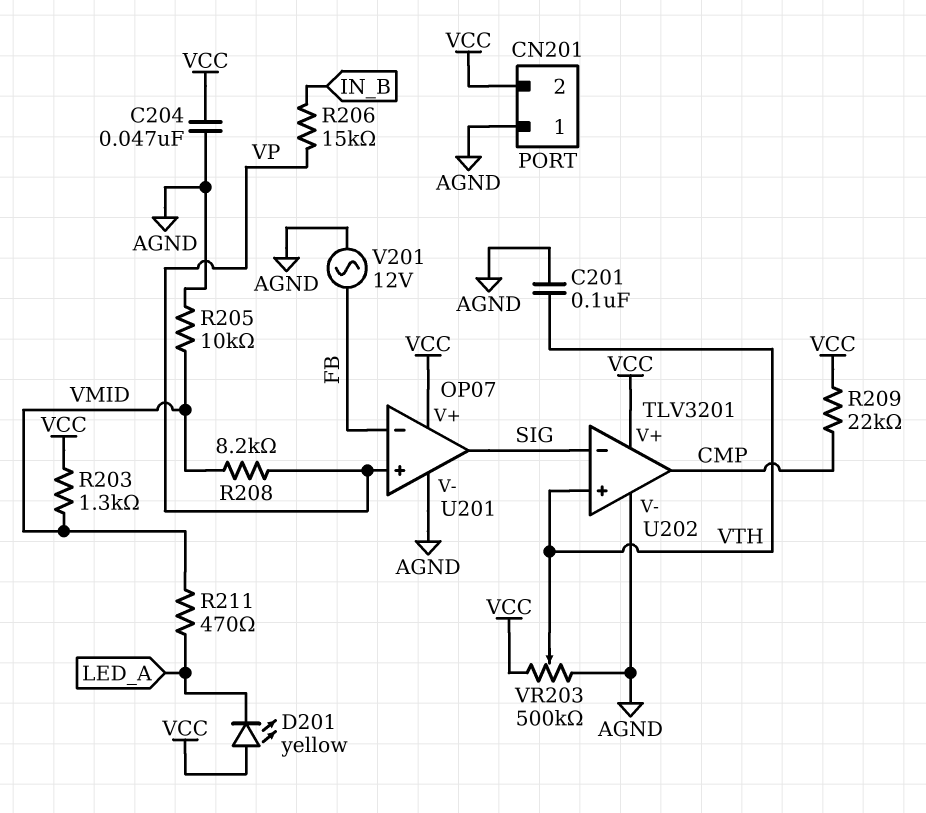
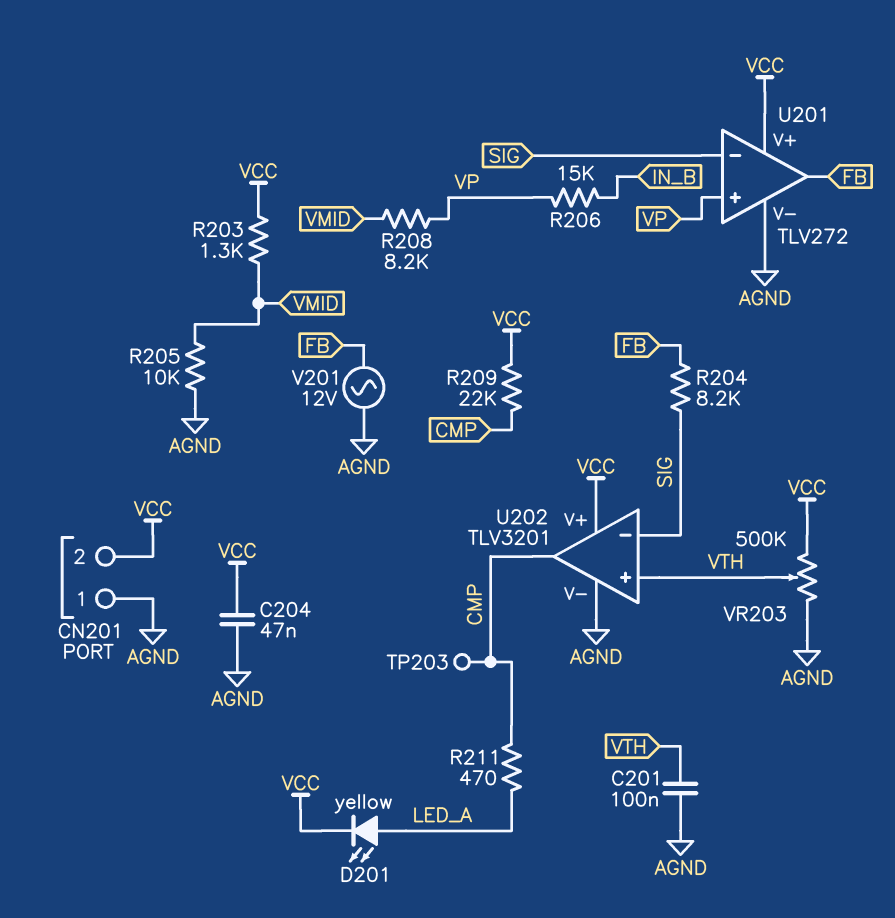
D201: LED yellow (A VCC, K LED_A) -> LED yellow (A LED_A, K VCC)
R204: none -> 8.2k (FB, SIG)
R211: 470 (LED_A, VMID) -> 470 (CMP, LED_A)
TP203: none -> test point (CMP)
U201: OP07 -> TLV272
U201 pin in-: FB -> SIG
U201 pin out: SIG -> FB

